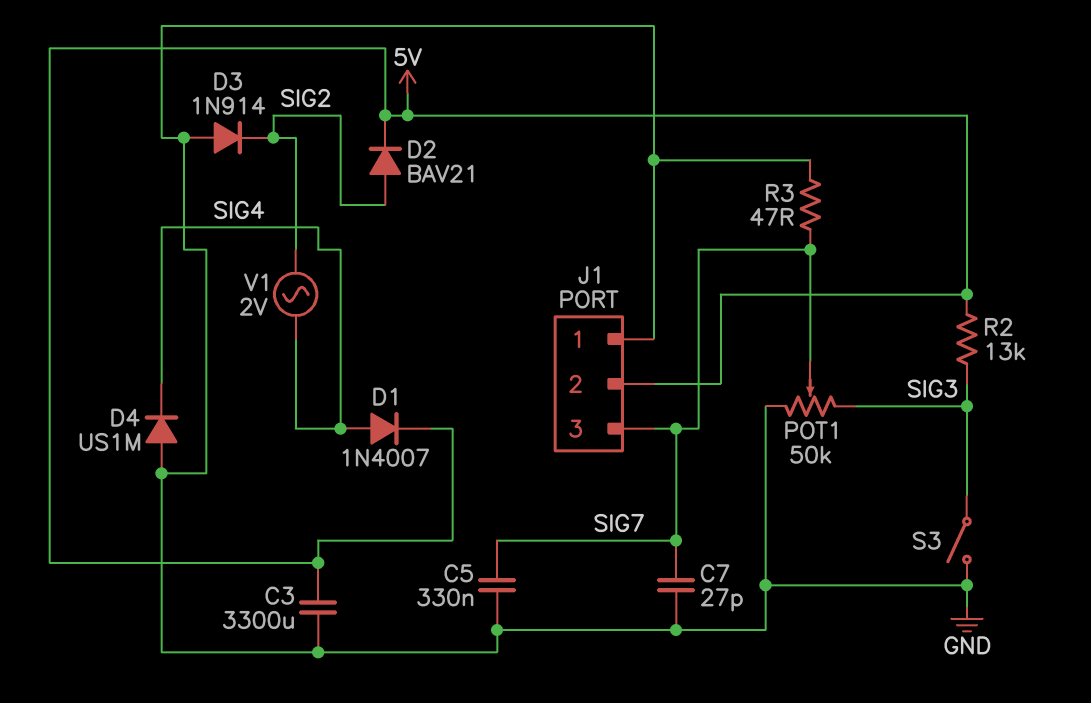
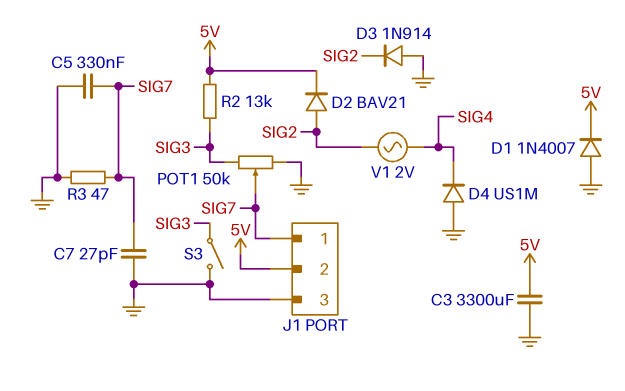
D1: diode 1N4007 (A SIG4, K 5V) -> diode 1N4007 (A GND, K 5V)
J1 pin 1: GND -> SIG7
J1 pin 3: SIG7 -> GND

